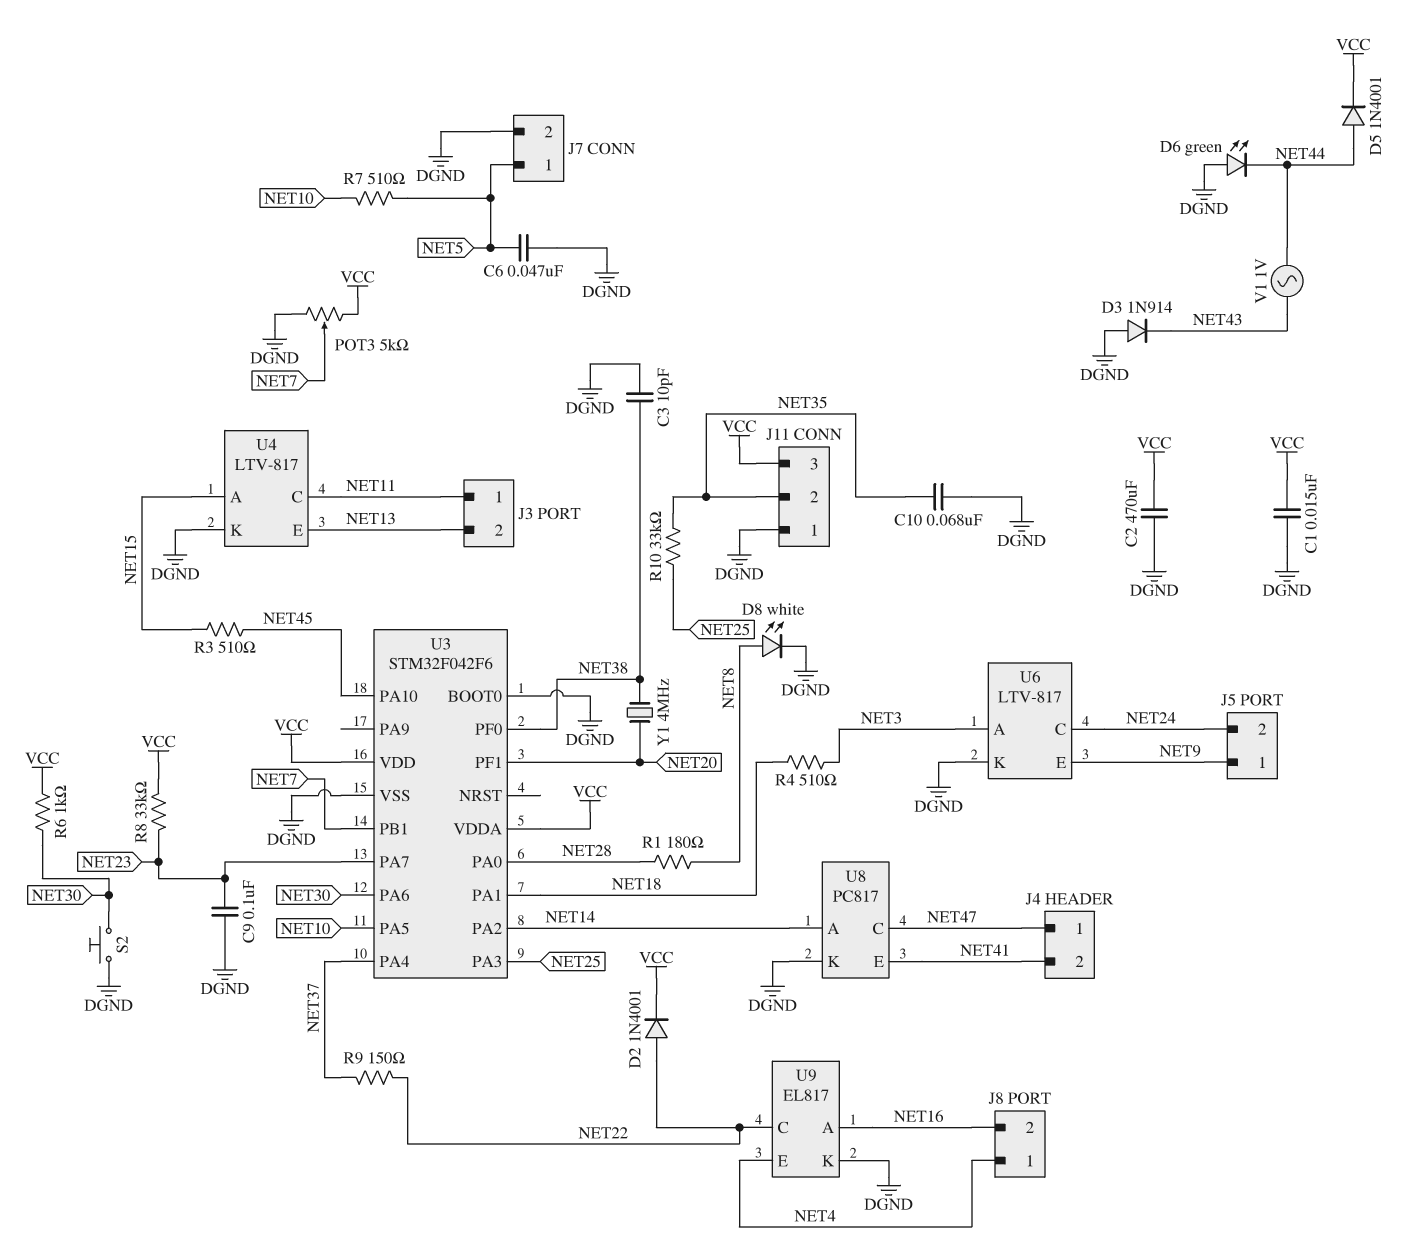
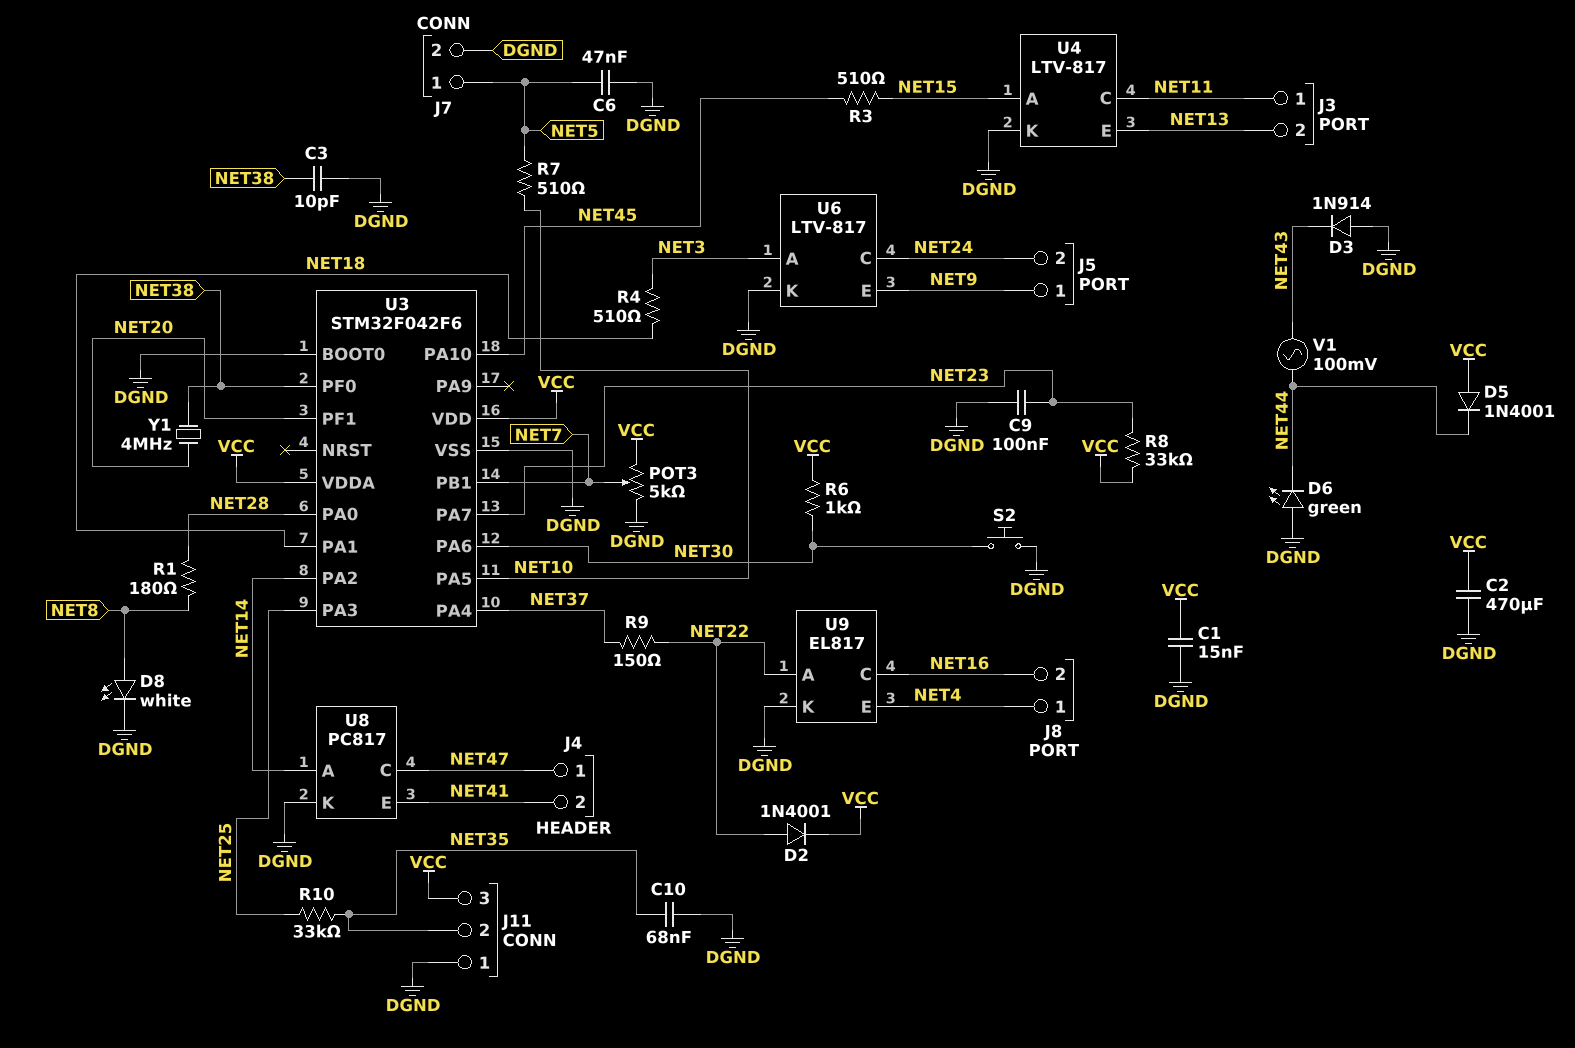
D5: diode 1N4001 (A NET44, K VCC) -> diode 1N4001 (A VCC, K NET44)
U9 pin A: NET16 -> NET22
U9 pin C: NET22 -> NET16
V1: AC 1V (NET43, NET44) -> AC 100mV (NET43, NET44)

